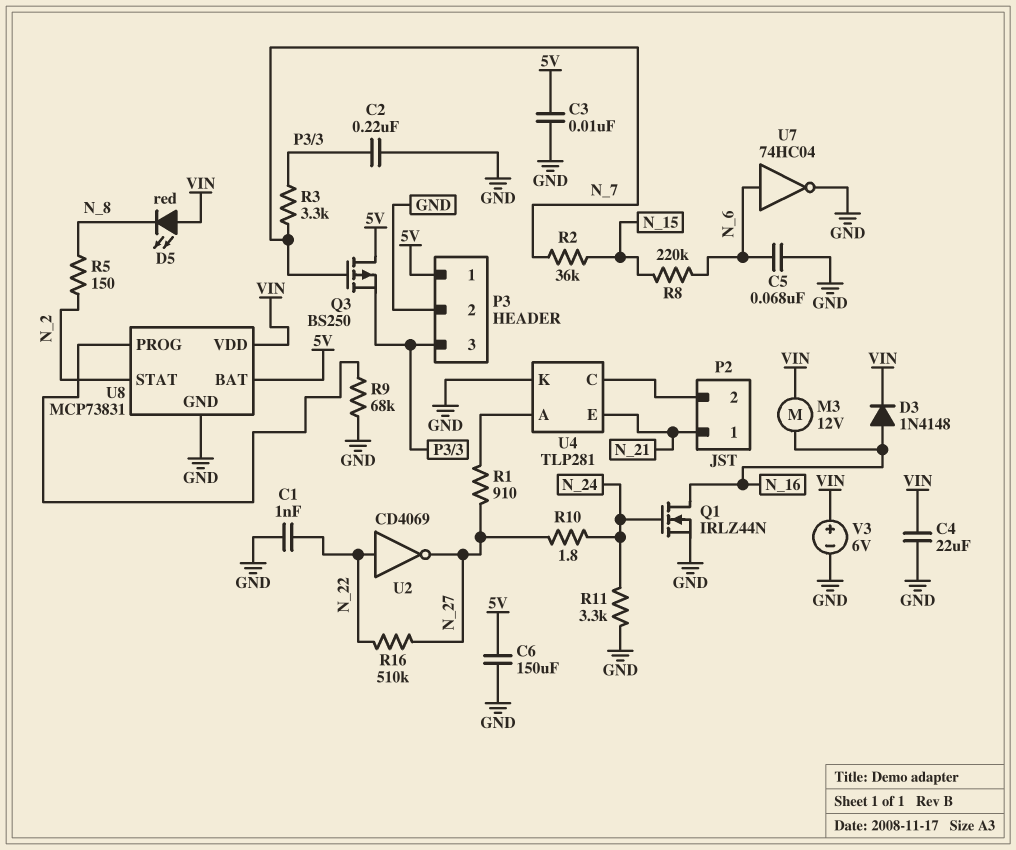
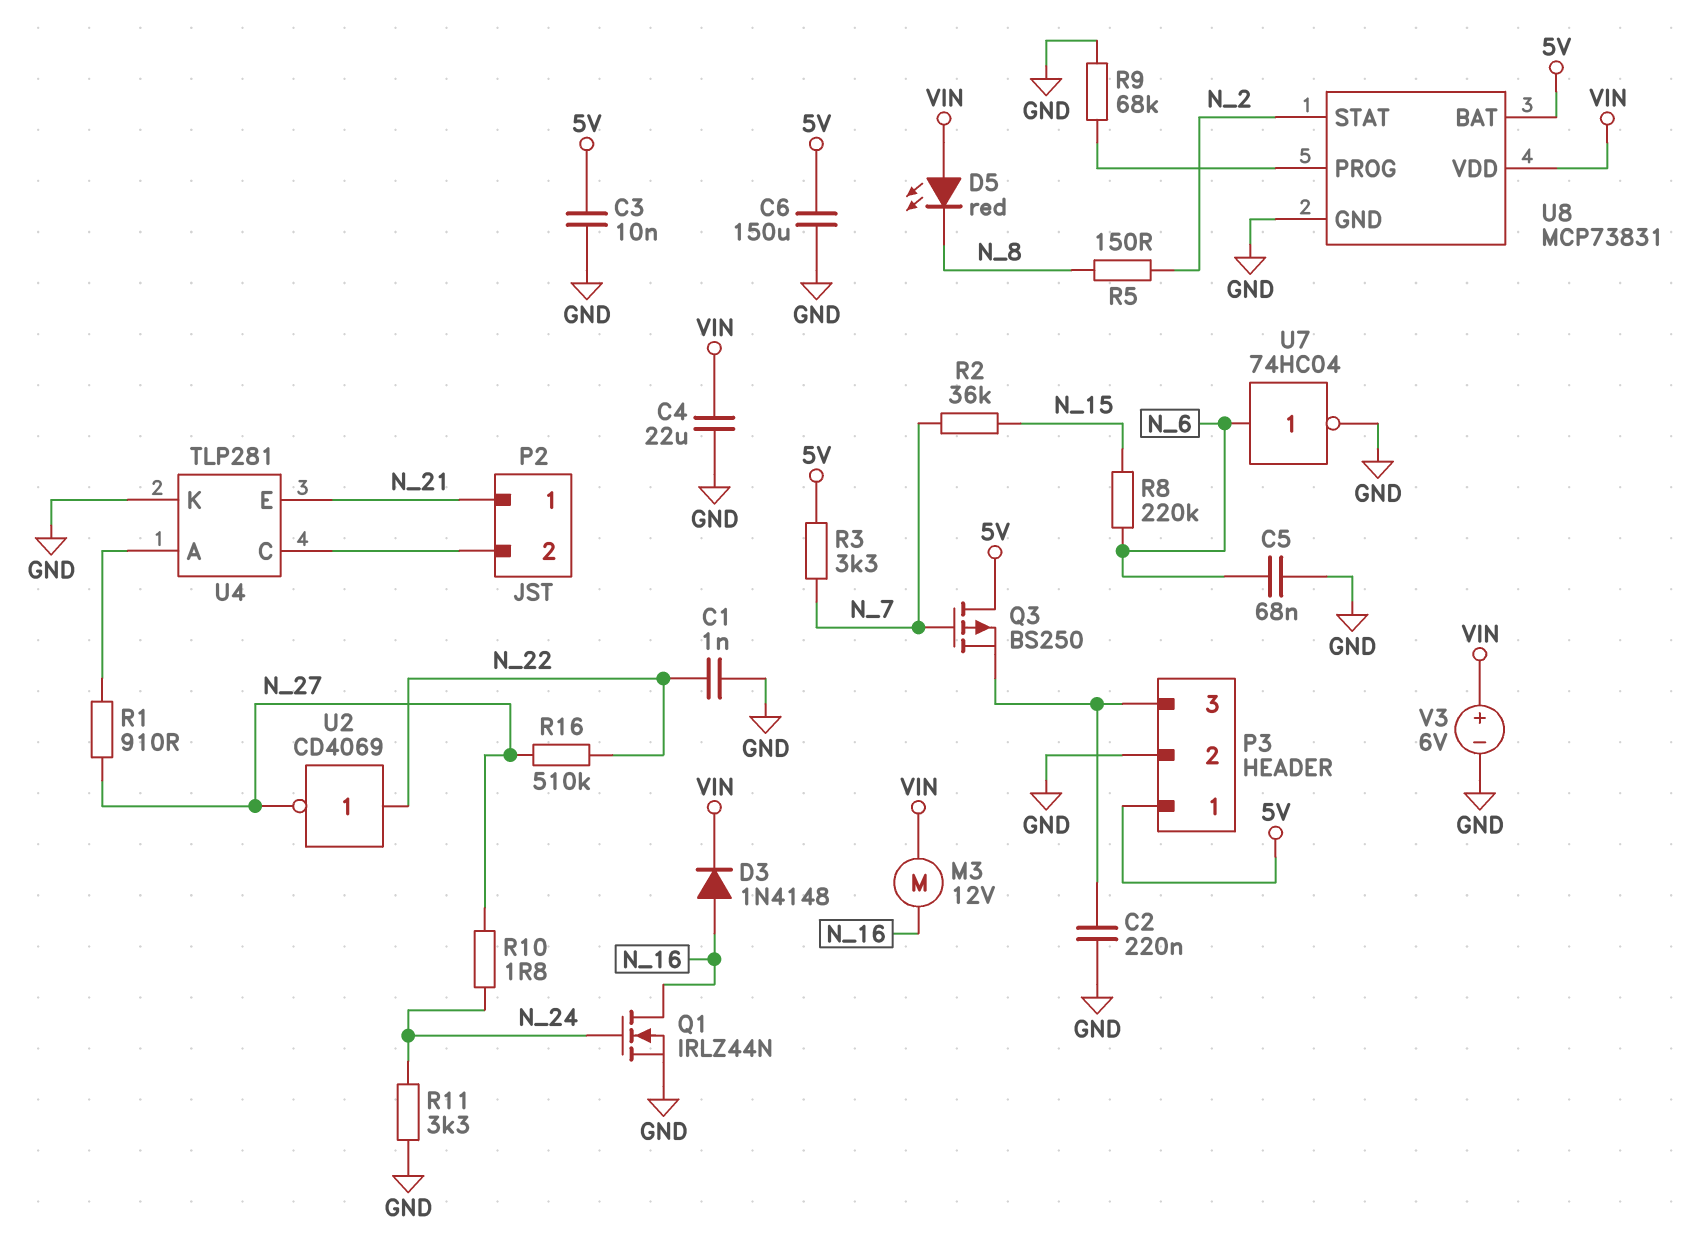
R3: 3.3k (N_7, P3/3) -> 3.3k (5V, N_7)

